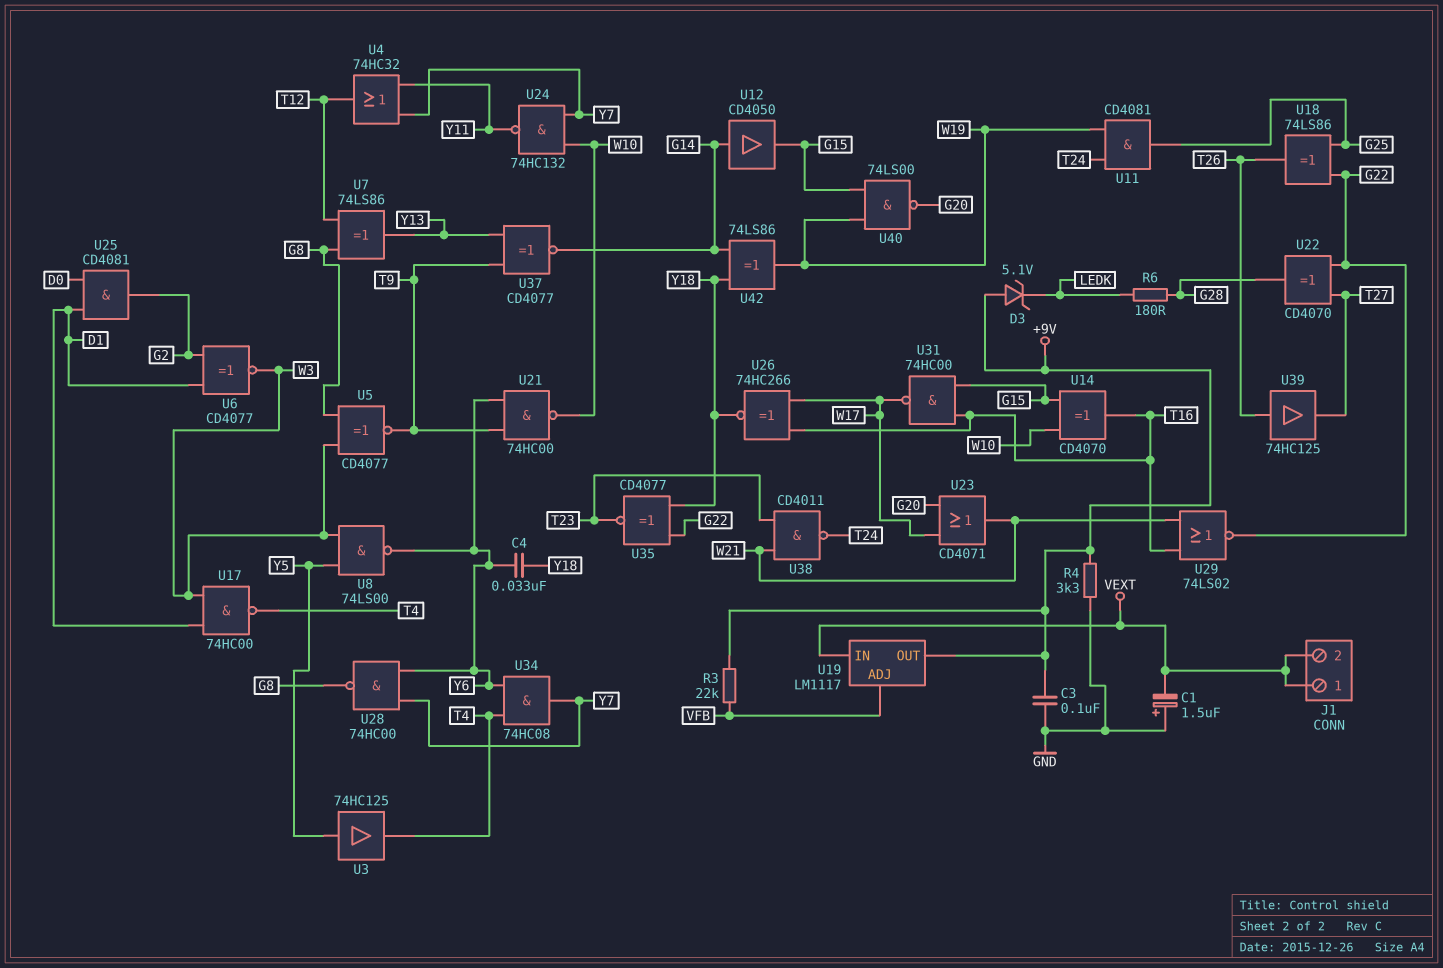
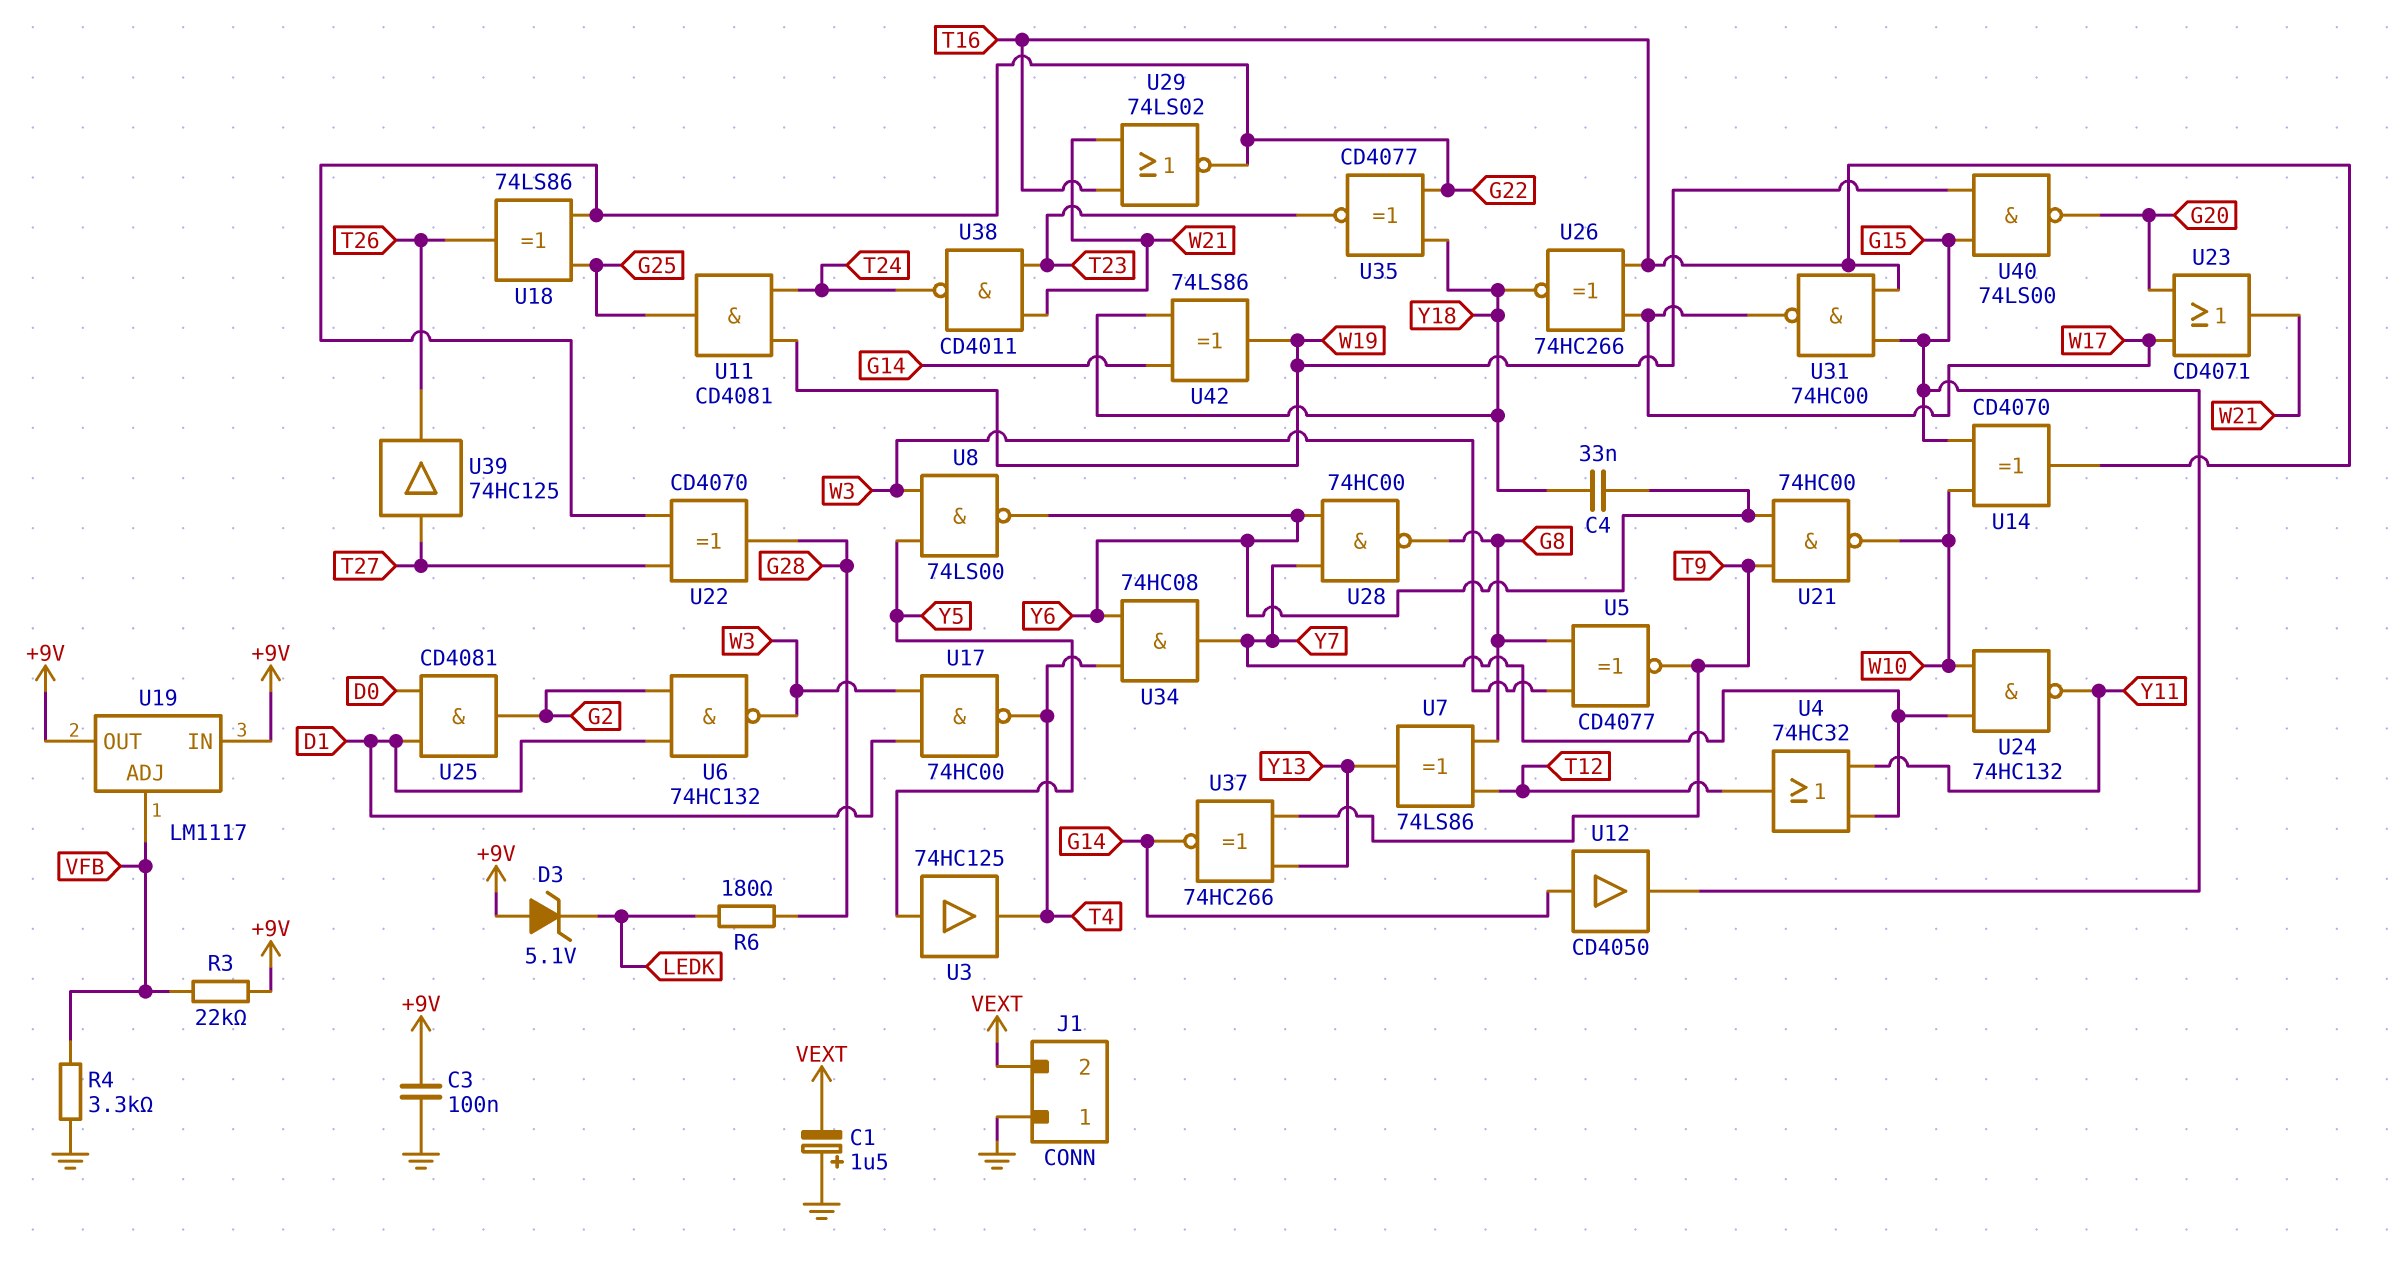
J1 pin 1: VEXT -> GND
R4: 3.3k (+9V, GND) -> 3.3k (GND, VFB)
U6: XNOR CD4077 (in D1, in G2, out W3) -> NAND 74HC132 (in D1, in G2, out W3)
U19 pin IN: VEXT -> +9V
U37: XNOR CD4077 (in T9, in Y13, out G14) -> XNOR 74HC266 (in T9, in Y13, out G14)
U39: buffer 74HC125 (in T26, out T27) -> buffer 74HC125 (in T27, out T26)

